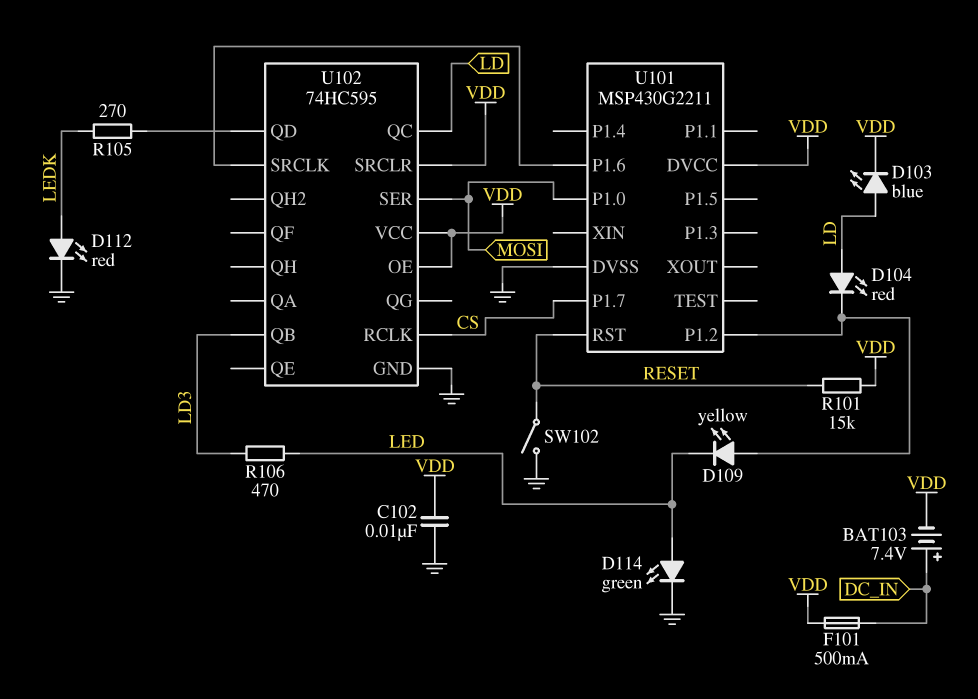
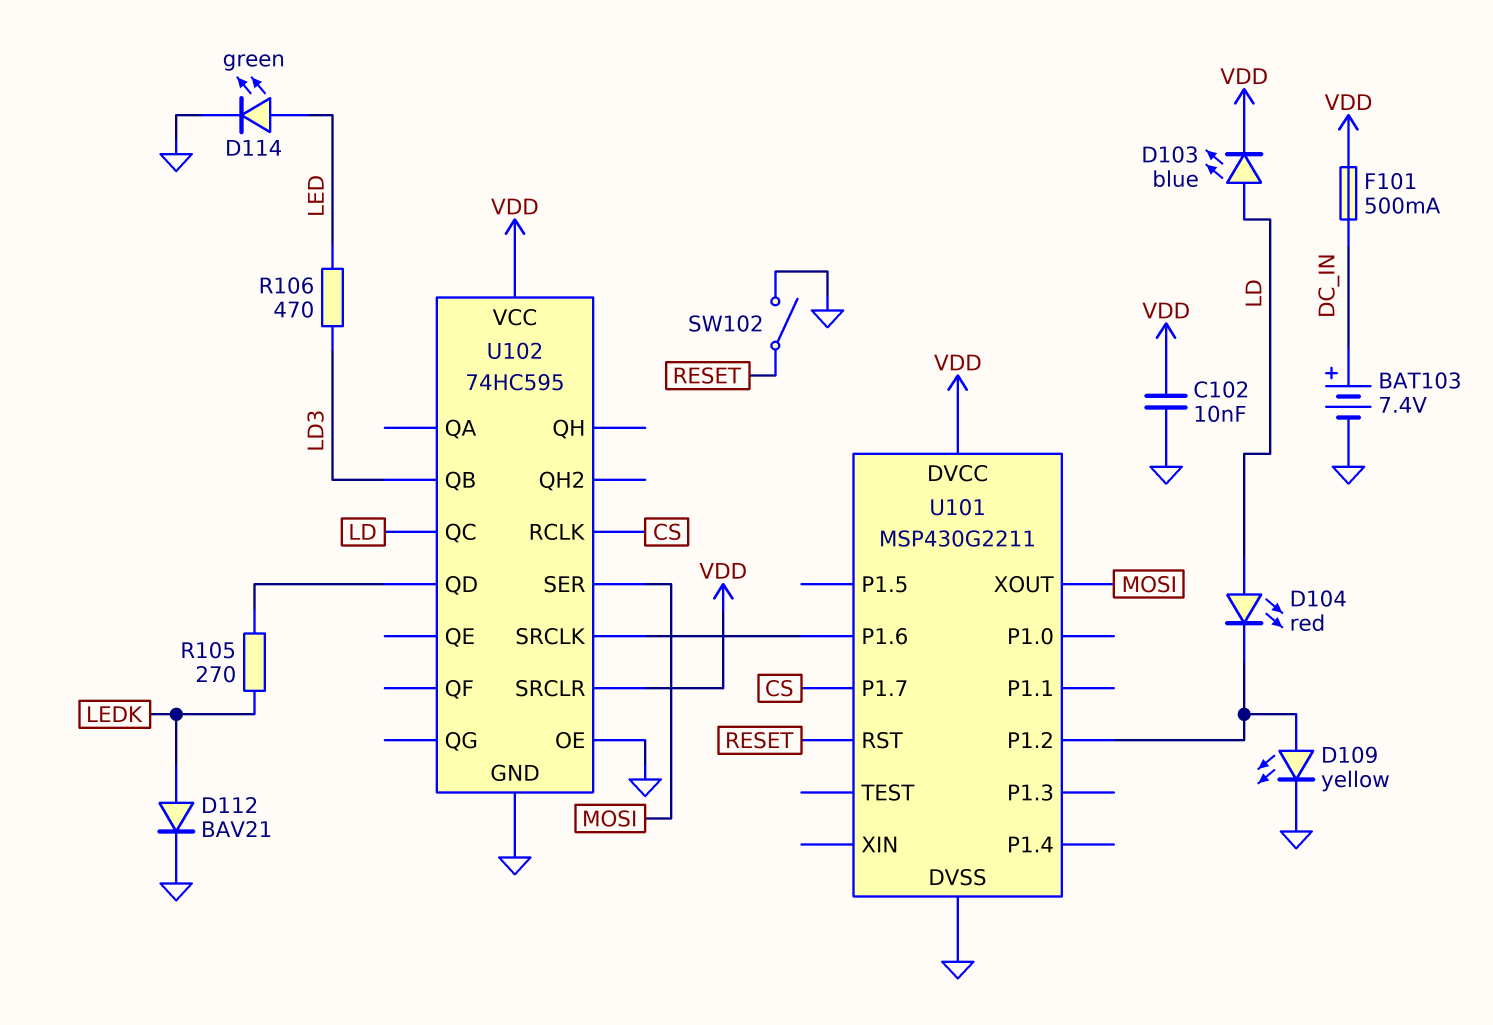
BAT103: 7.4V (plus DC_IN, minus VDD) -> 7.4V (plus DC_IN, minus GND)
D109: LED yellow (A U101/P1.2, K LED) -> LED yellow (A U101/P1.2, K GND)
D112: LED red (A LEDK, K GND) -> diode BAV21 (A LEDK, K GND)
R101: 15k (RESET, VDD) -> none
U101 pin P1.0: MOSI -> none
U101 pin XOUT: none -> MOSI
U102 pin OE: VDD -> GND

